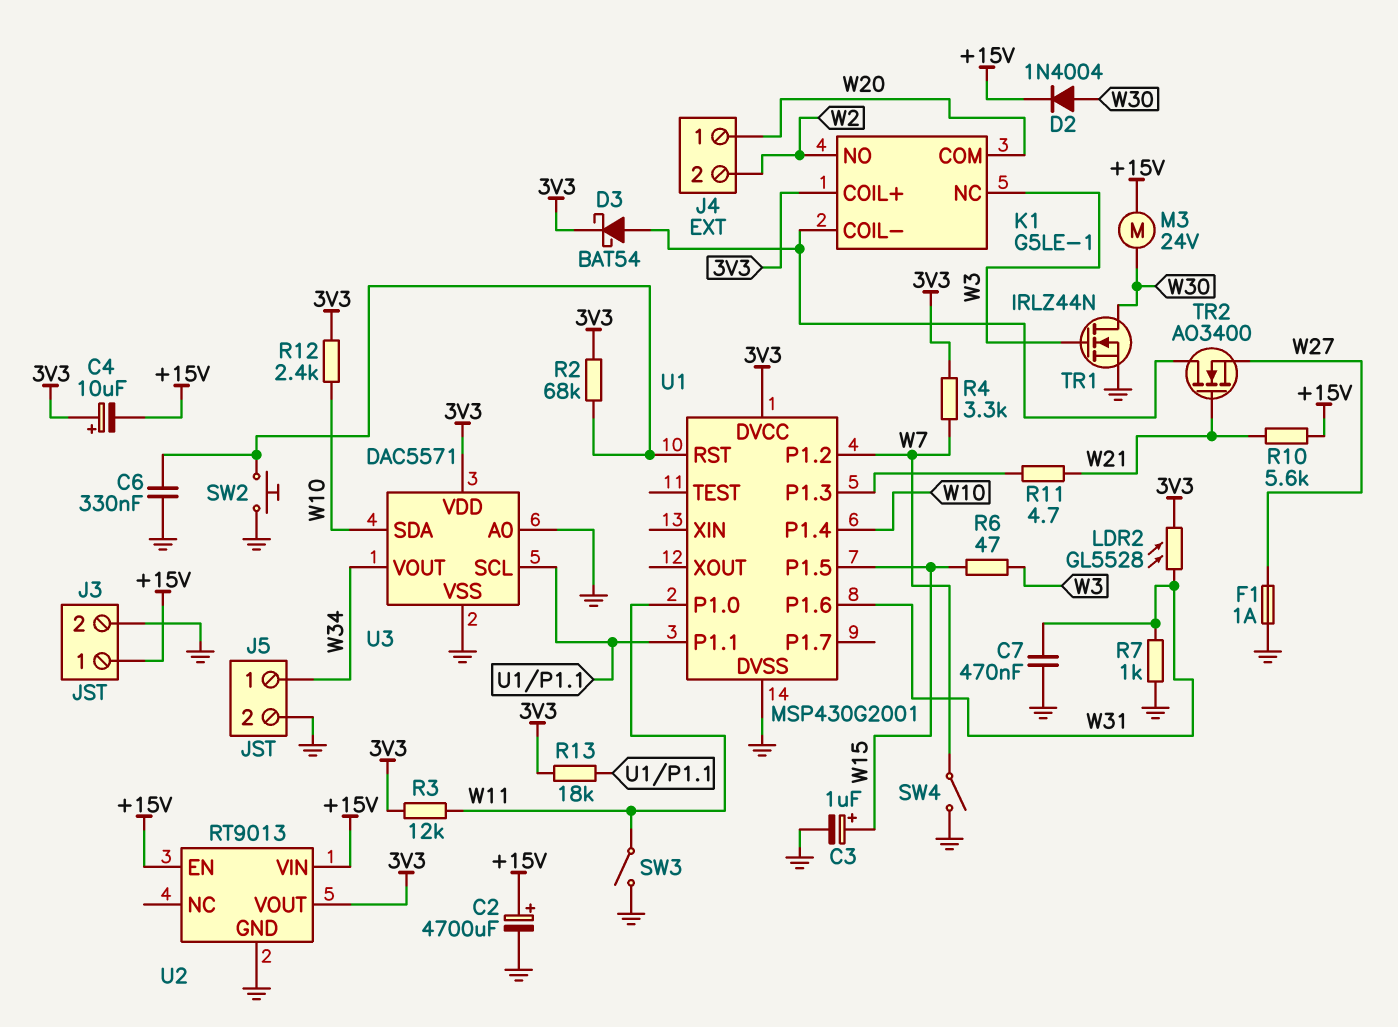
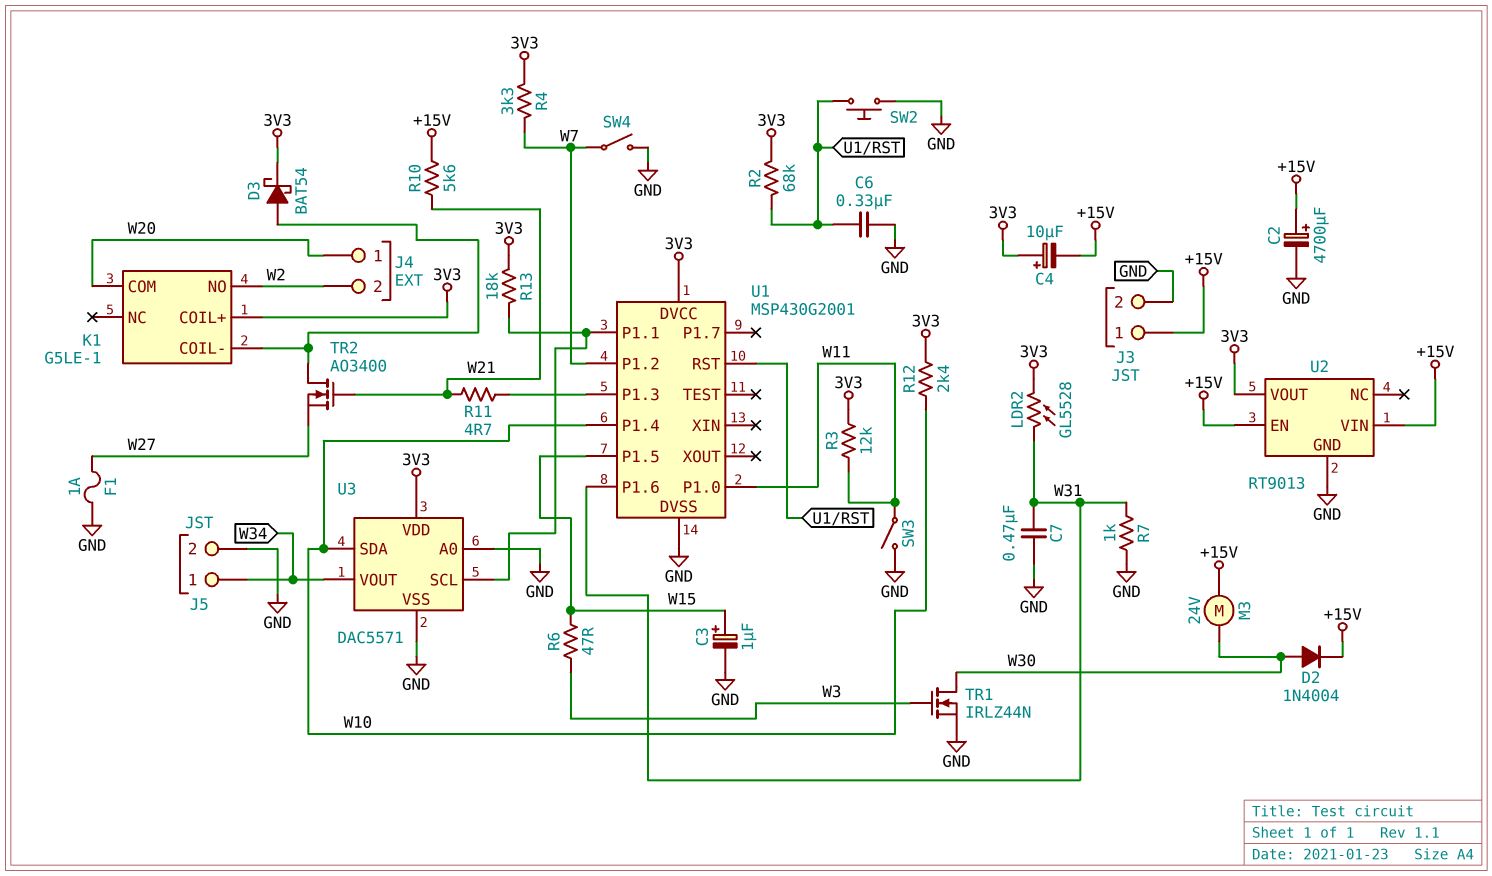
K1 pin NC: W3 -> none

